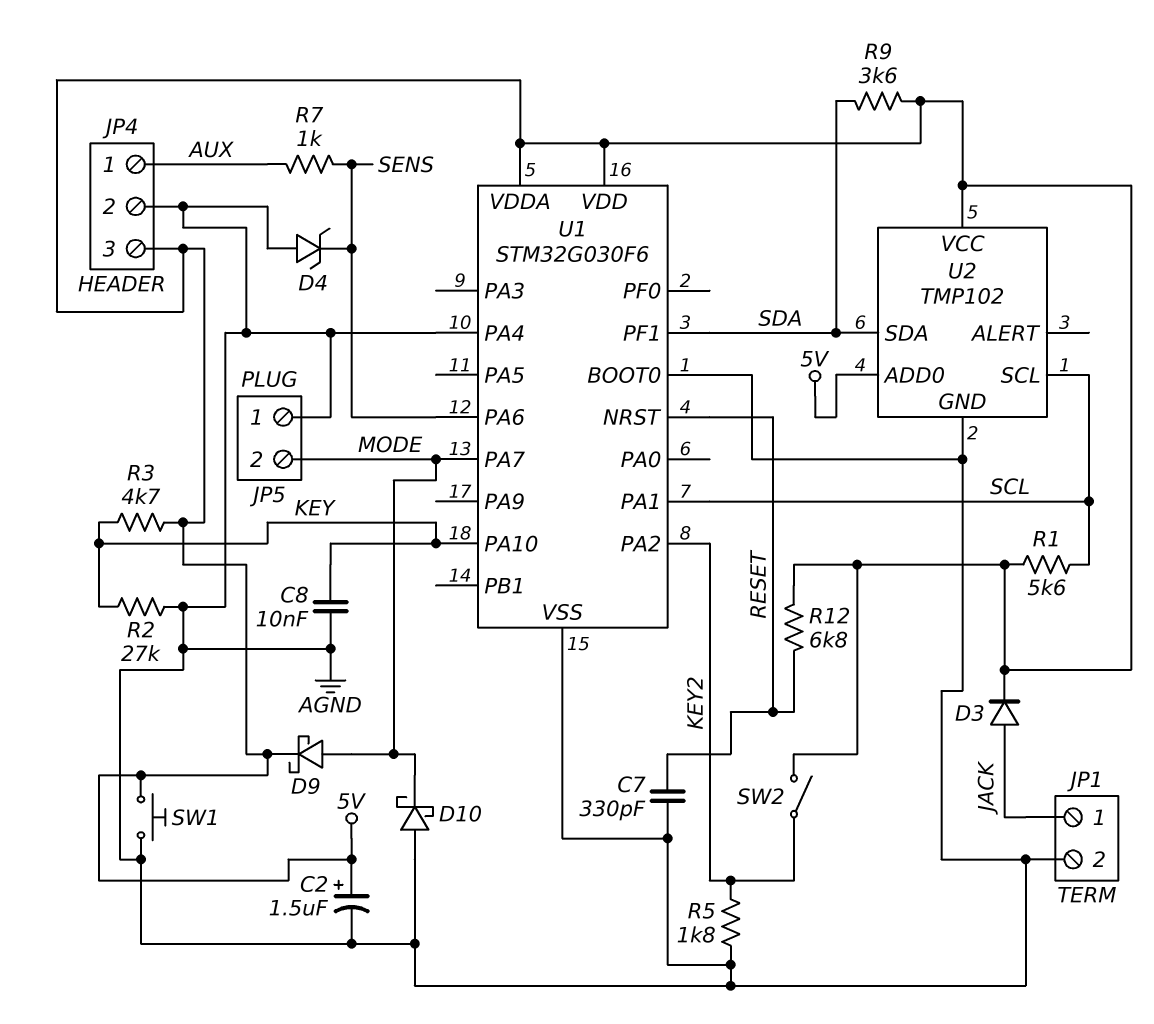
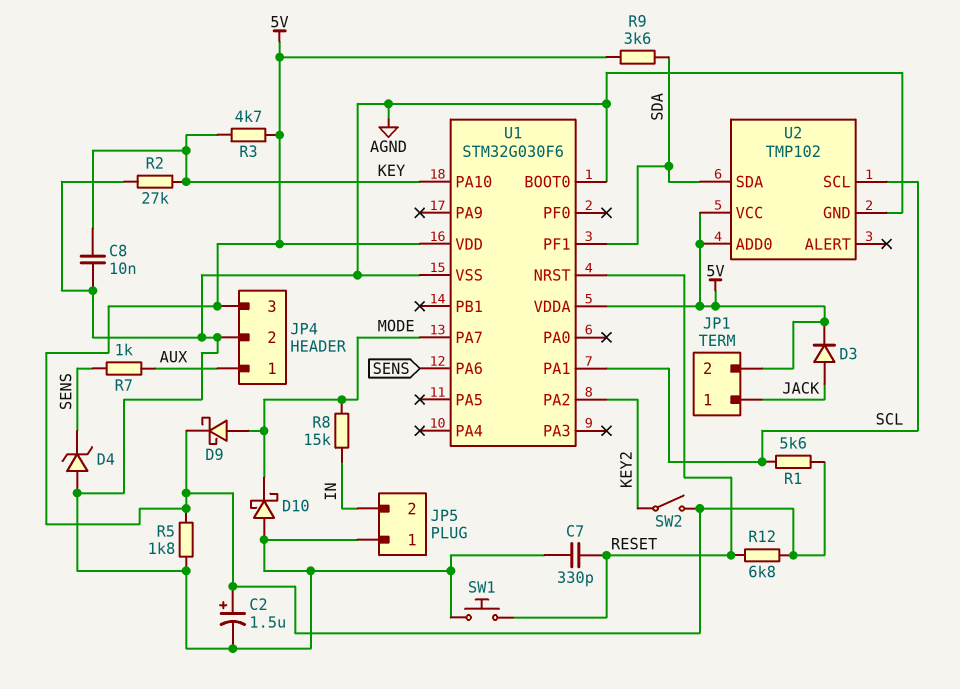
JP1 pin 2: AGND -> 5V
JP5 pin 2: MODE -> IN
R5: 1.8k (AGND, KEY2) -> 1.8k (5V, AGND)
R8: none -> 15k (IN, MODE)
SW1: button (5V, AGND) -> button (AGND, RESET)
U1 pin PA4: AGND -> none

